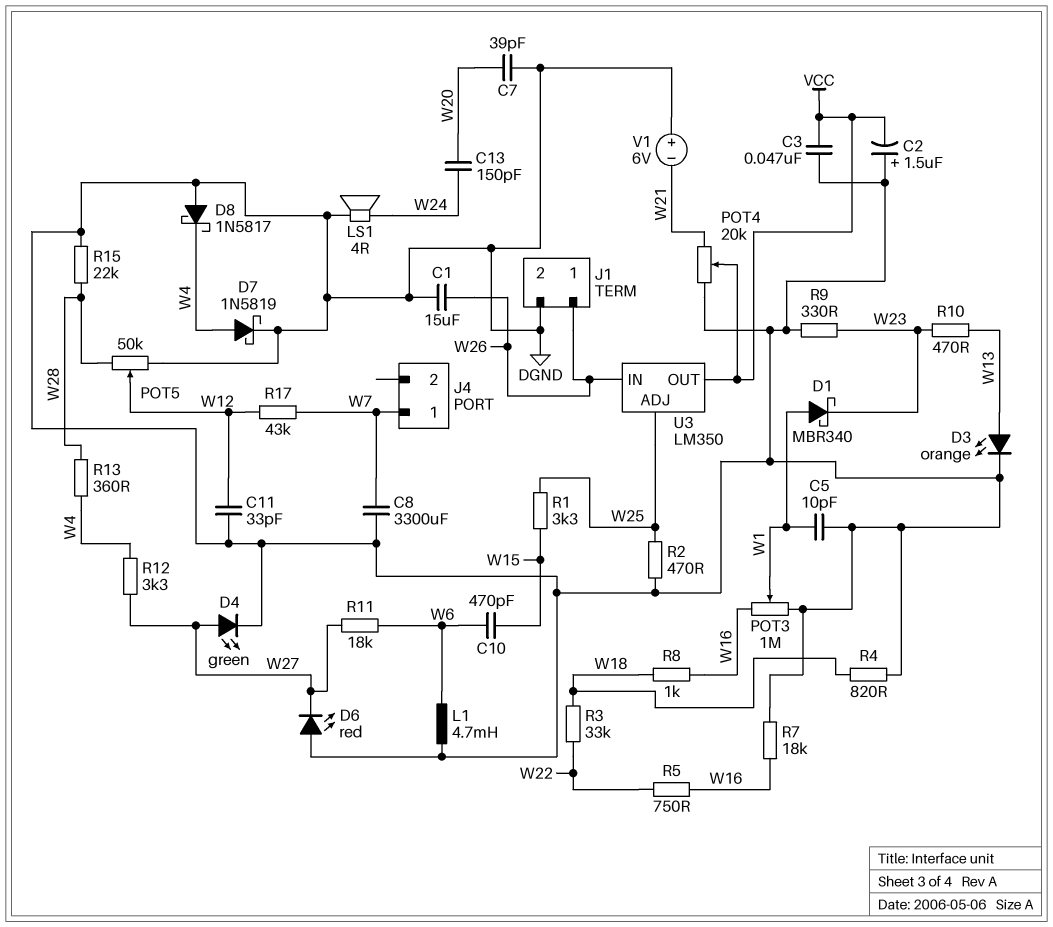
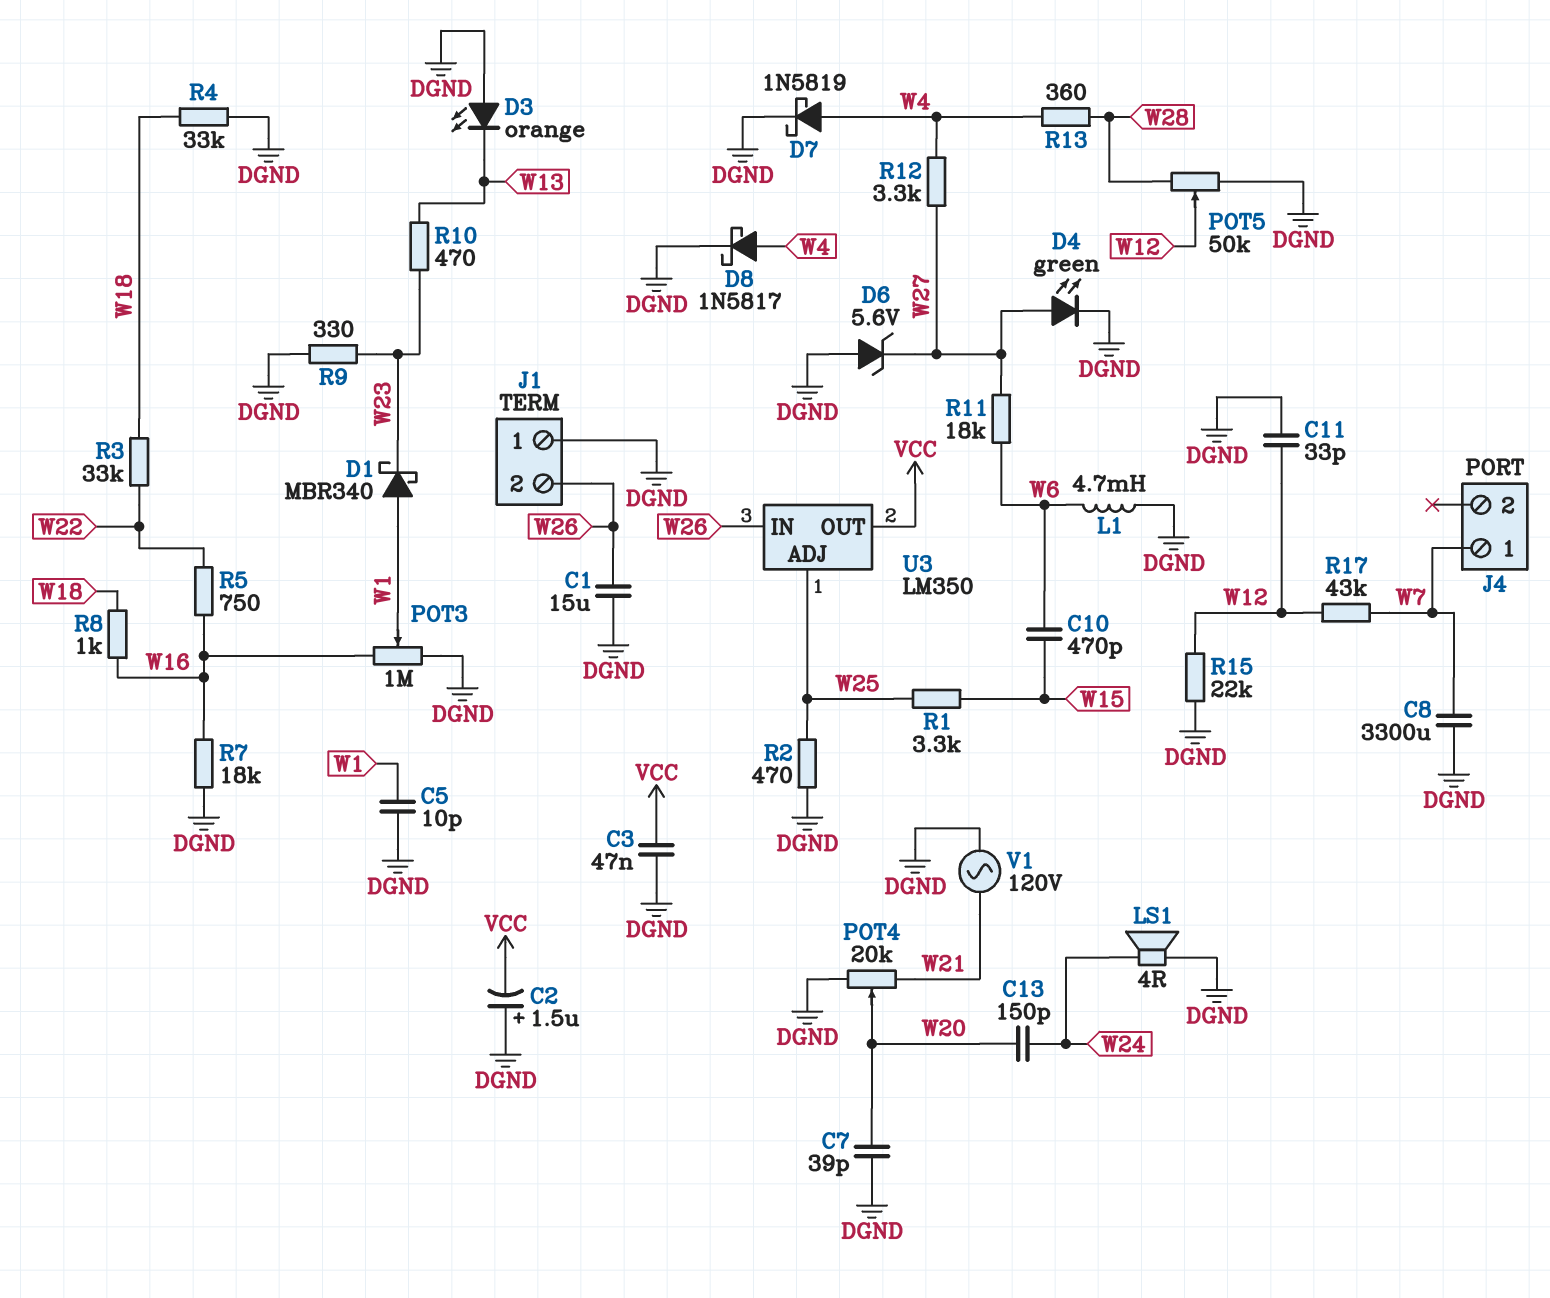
D3: LED orange (A W13, K DGND) -> LED orange (A DGND, K W13)
D6: LED red (A DGND, K W27) -> zener 5.6V (A DGND, K W27)
D8: schottky 1N5817 (A DGND, K W4) -> schottky 1N5817 (A W4, K DGND)
J1 pin 1: W26 -> DGND
J1 pin 2: DGND -> W26
POT4: 20k (DGND, W21, wiper VCC) -> 20k (DGND, W21, wiper W20)
R4: 820 (DGND, W18) -> 33k (DGND, W18)
R15: 22k (DGND, W28) -> 22k (DGND, W12)
V1: 6V (plus DGND, minus W21) -> AC 120V (DGND, W21)

